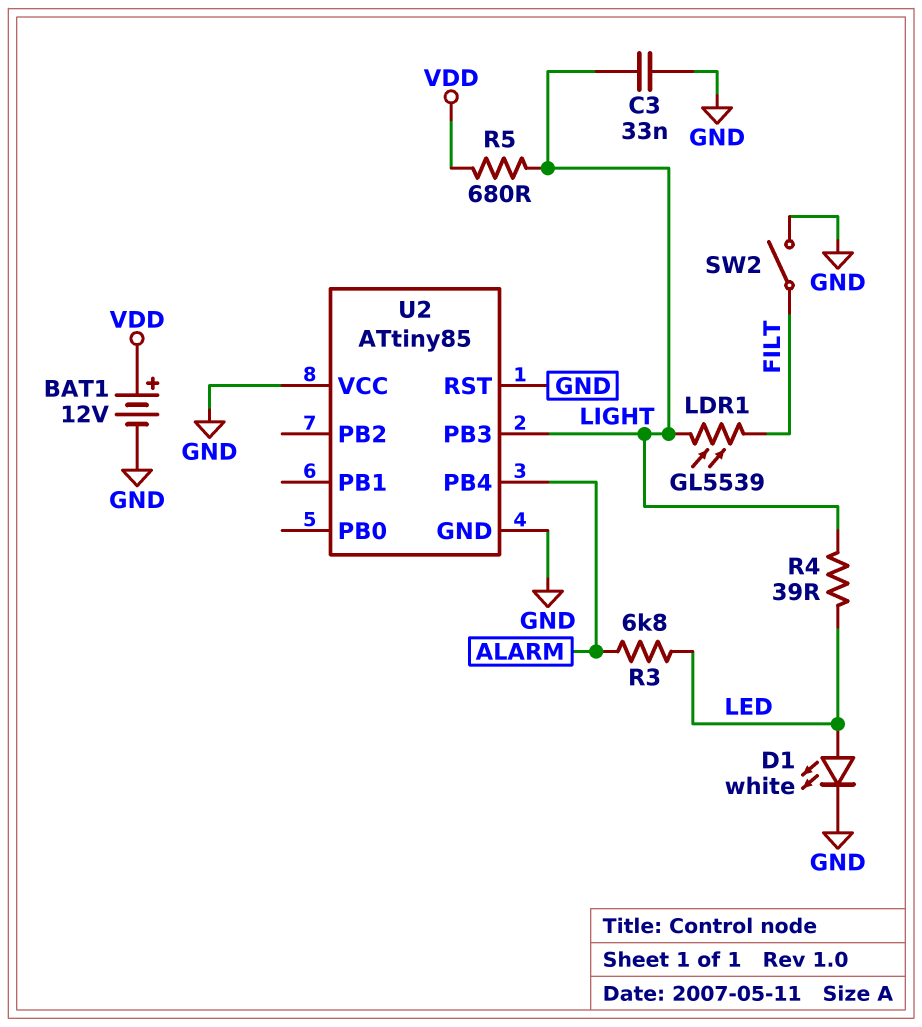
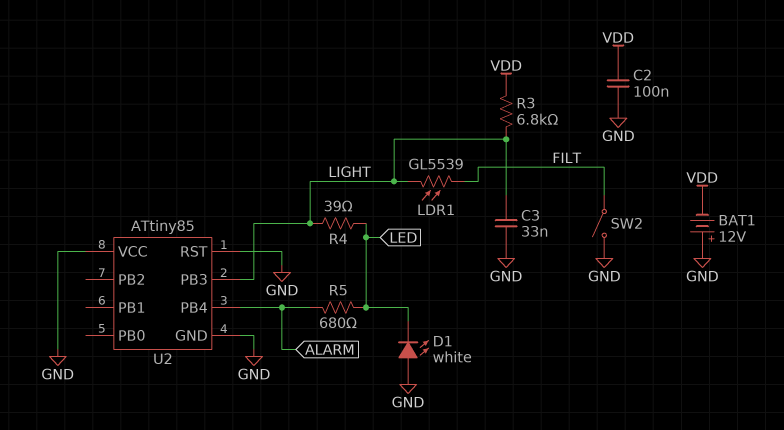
BAT1: 12V (plus VDD, minus GND) -> 12V (plus GND, minus VDD)
C2: none -> 100nF (GND, VDD)
D1: LED white (A LED, K GND) -> LED white (A GND, K LED)
R3: 6.8k (ALARM, LED) -> 6.8k (LIGHT, VDD)
R5: 680 (LIGHT, VDD) -> 680 (ALARM, LED)

